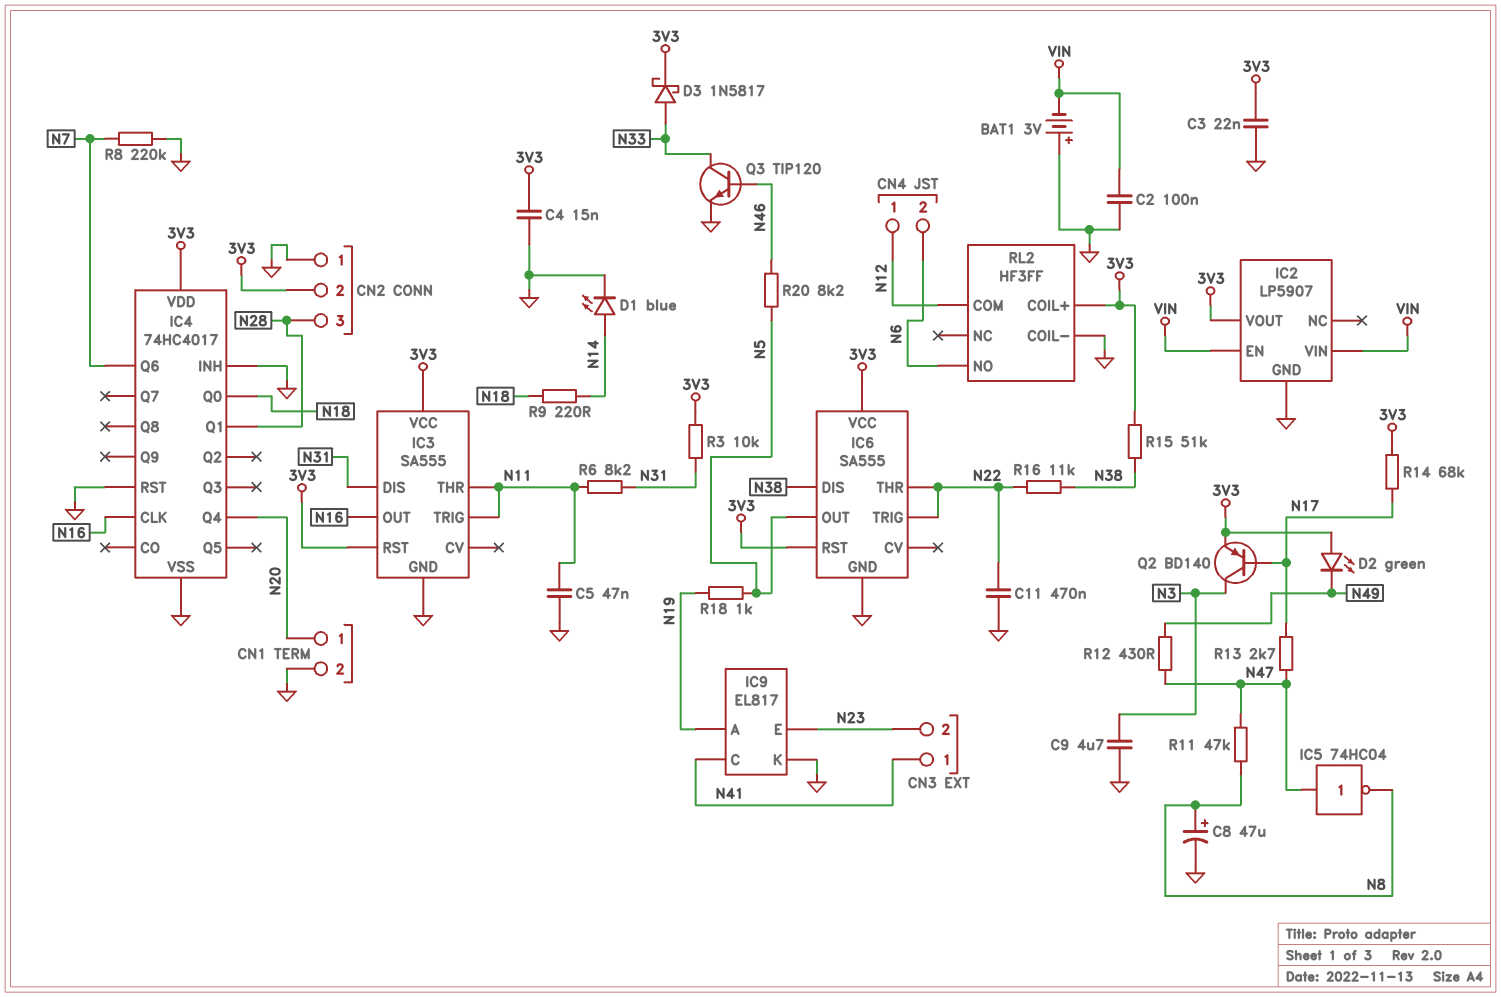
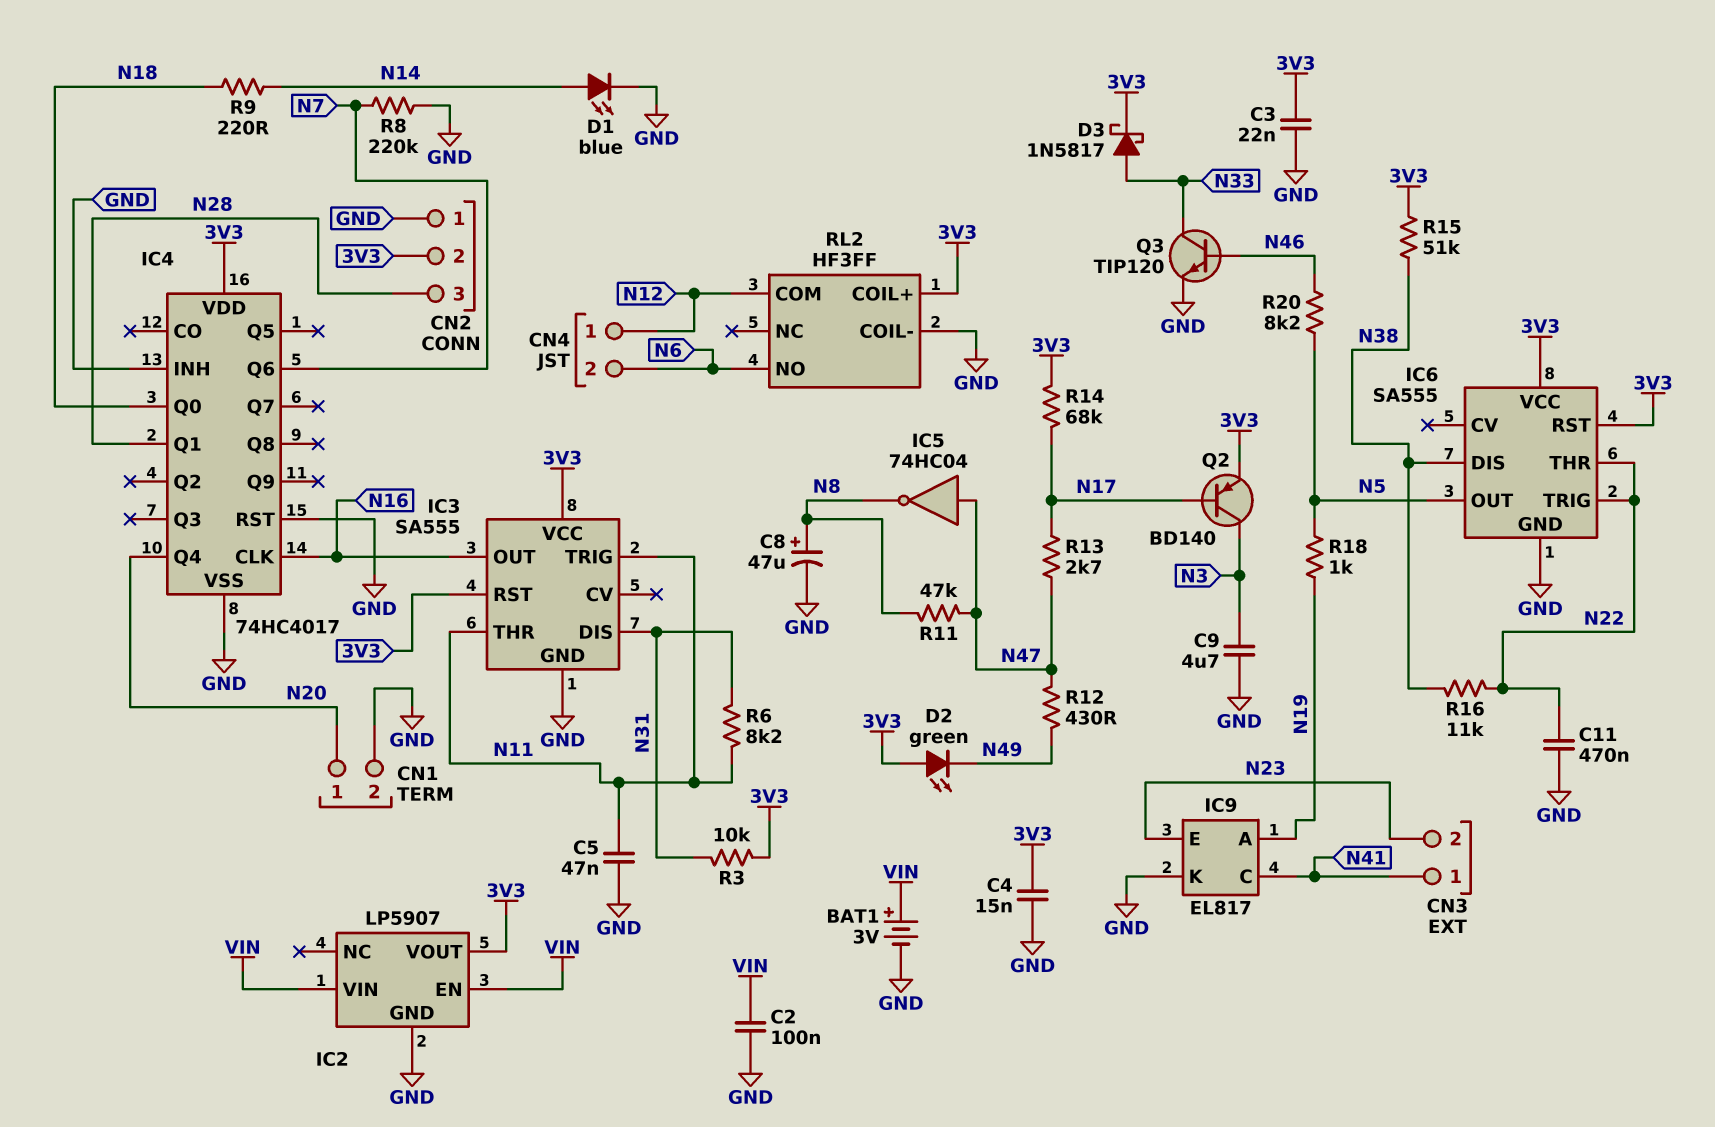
BAT1: 3V (plus GND, minus VIN) -> 3V (plus VIN, minus GND)

